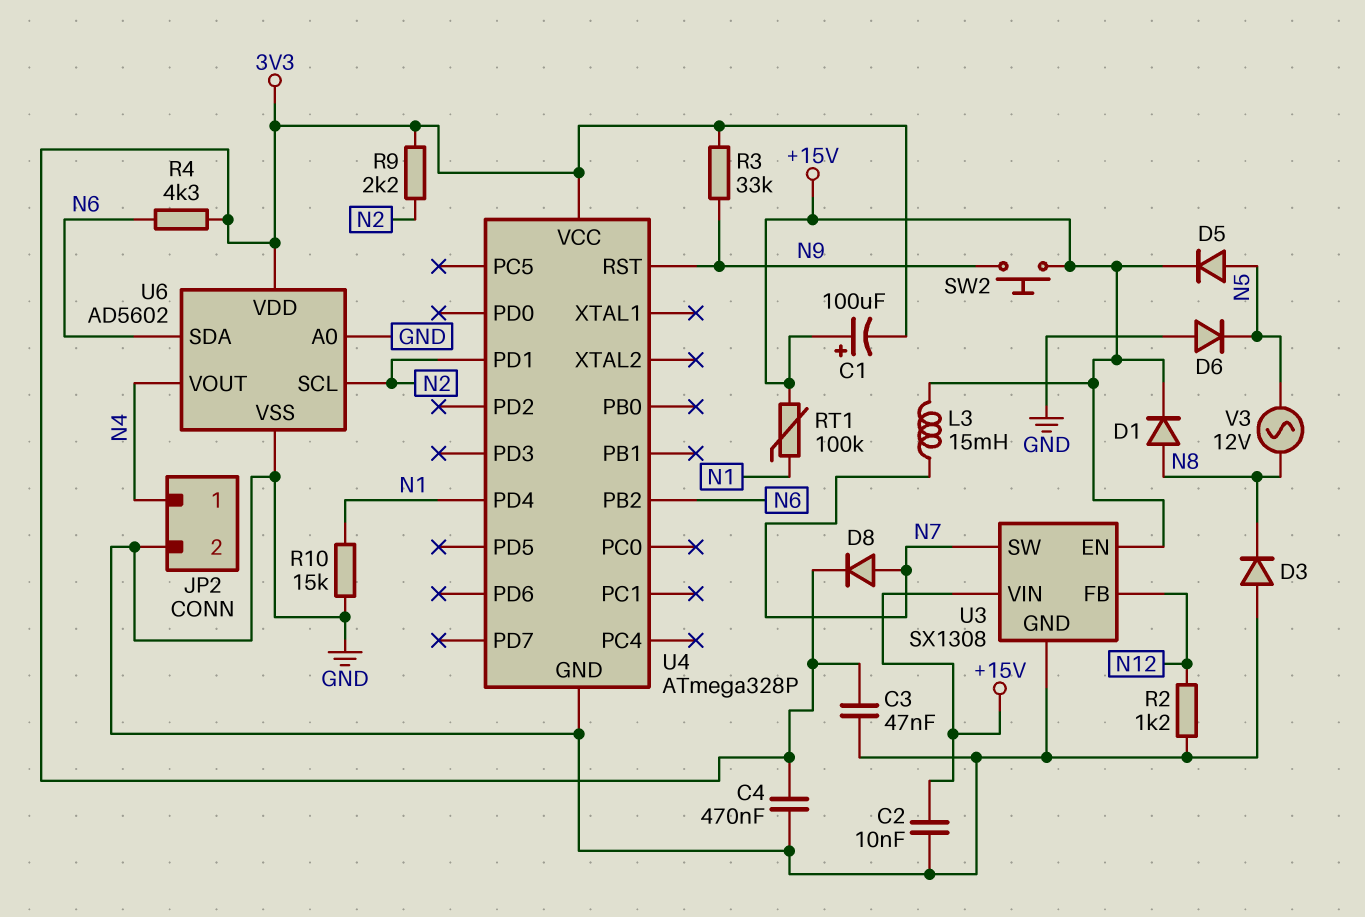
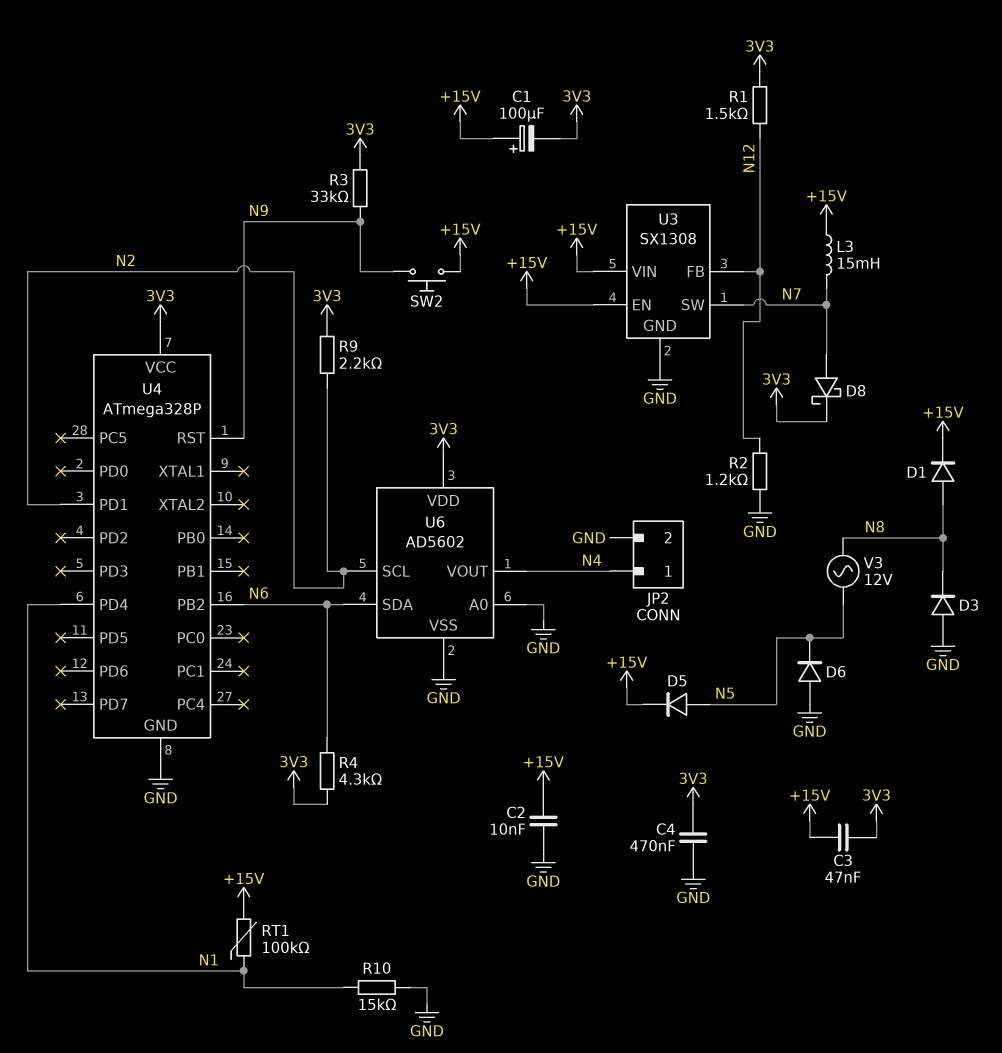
C3: 47nF (3V3, GND) -> 47nF (+15V, 3V3)
D8: diode (A N7, K 3V3) -> schottky (A N7, K 3V3)
R1: none -> 1.5k (3V3, N12)

